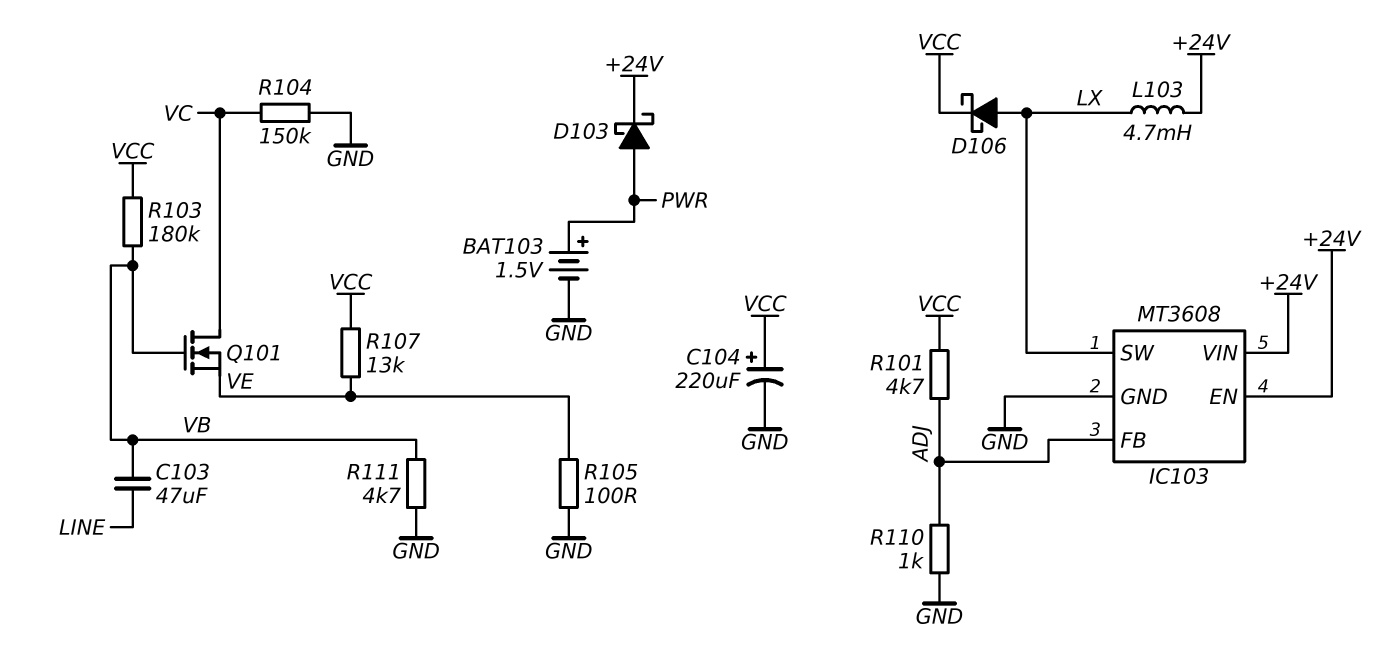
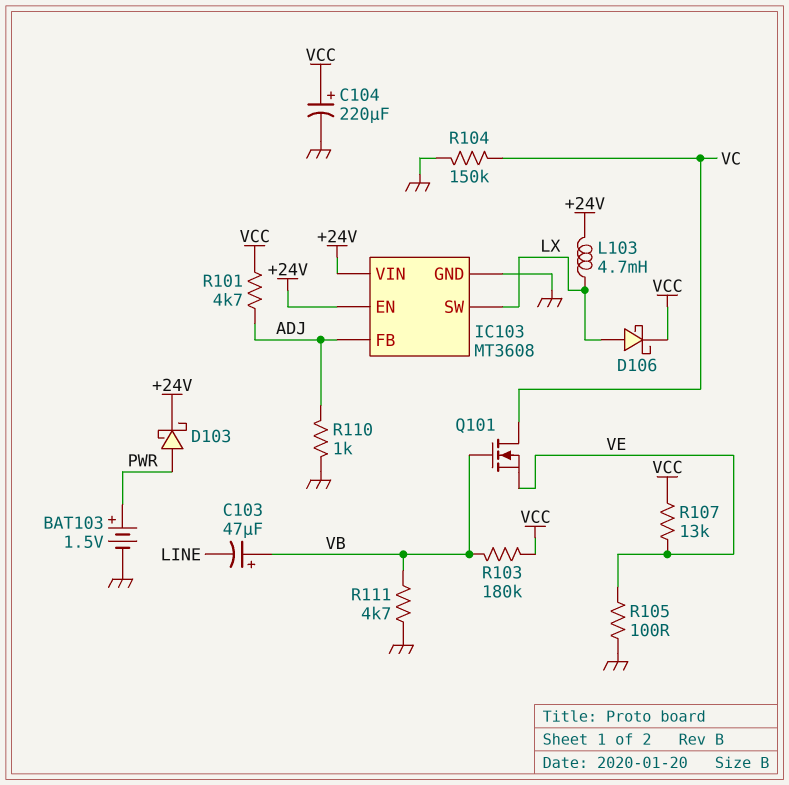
C103: 47uF (LINE, VB) -> 47uF (plus VB, minus LINE)

